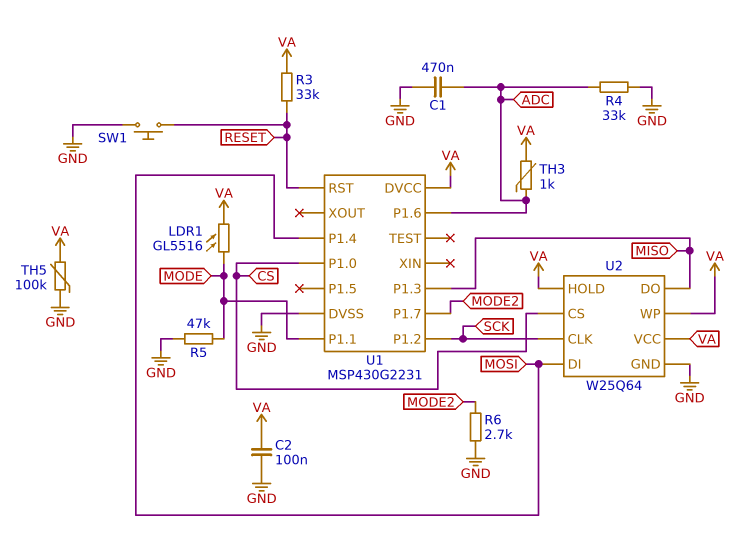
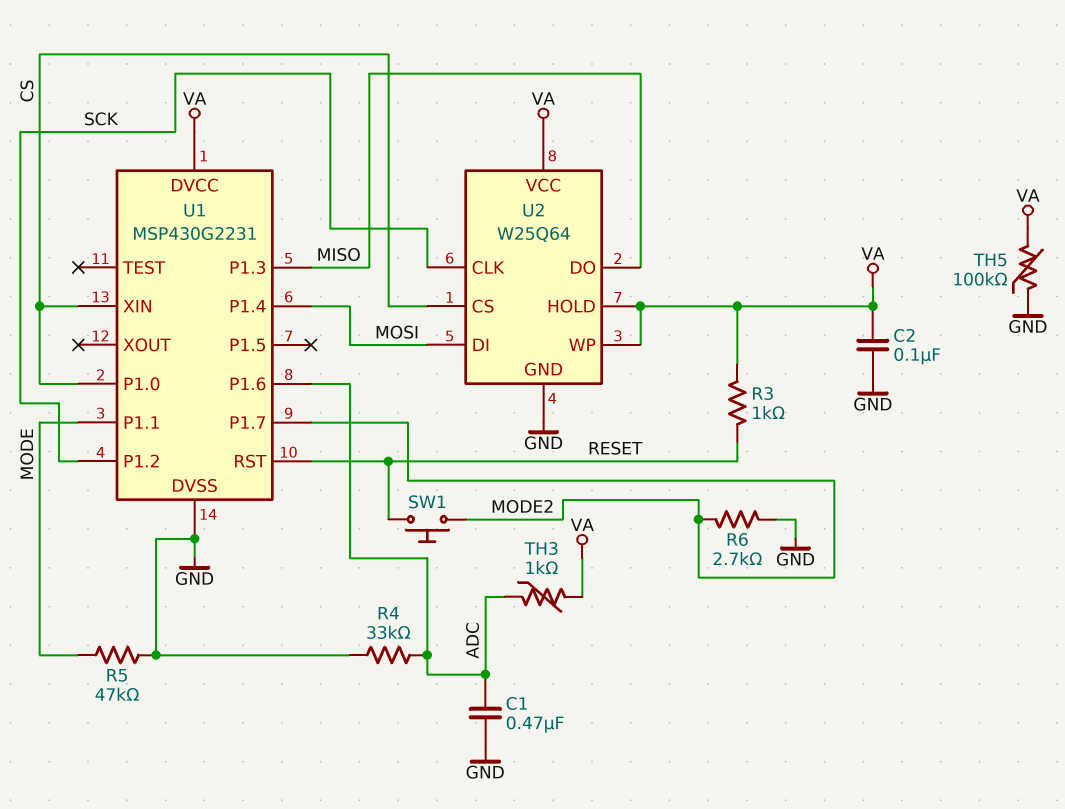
LDR1: GL5516 (MODE, VA) -> none
R3: 33k (RESET, VA) -> 1k (RESET, VA)
SW1: button (GND, RESET) -> button (MODE2, RESET)
U1 pin XIN: none -> CS

